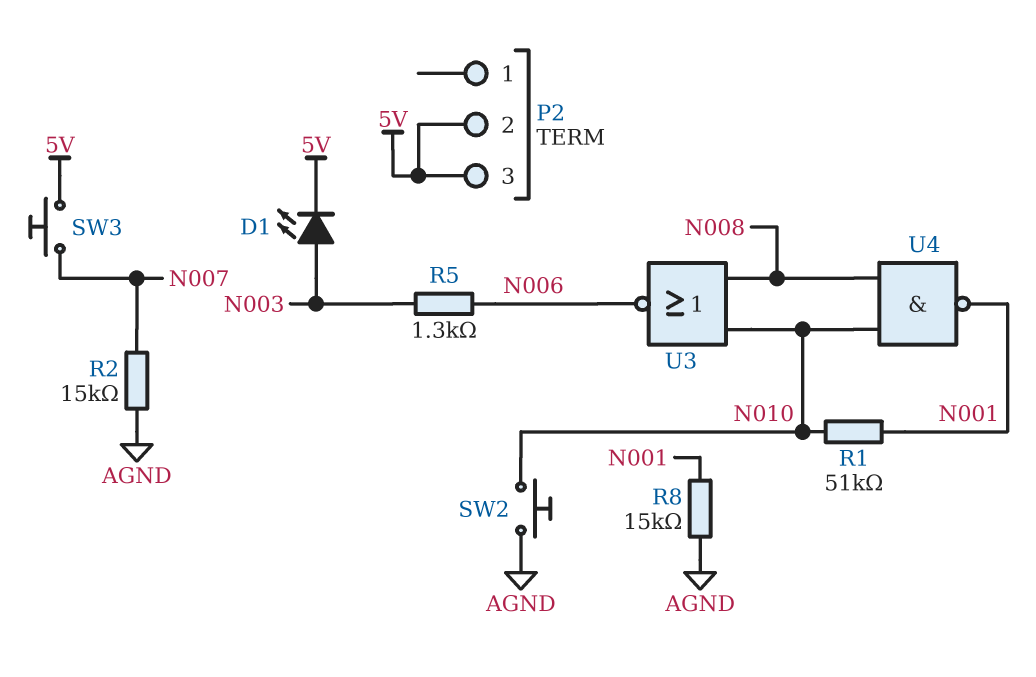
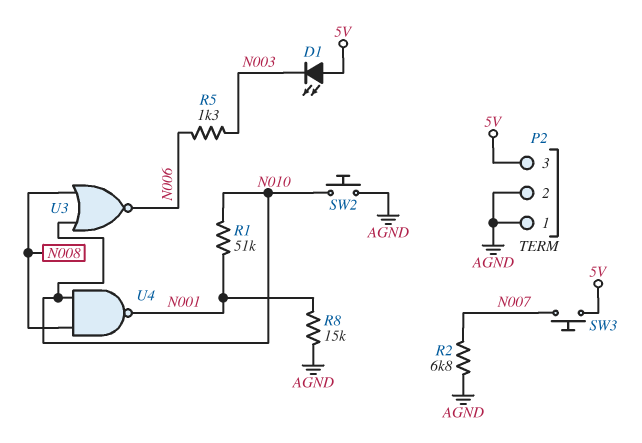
D1: LED (A N003, K 5V) -> LED (A 5V, K N003)
P2 pin 1: none -> AGND
P2 pin 2: 5V -> AGND
R2: 15k (AGND, N007) -> 6.8k (AGND, N007)

